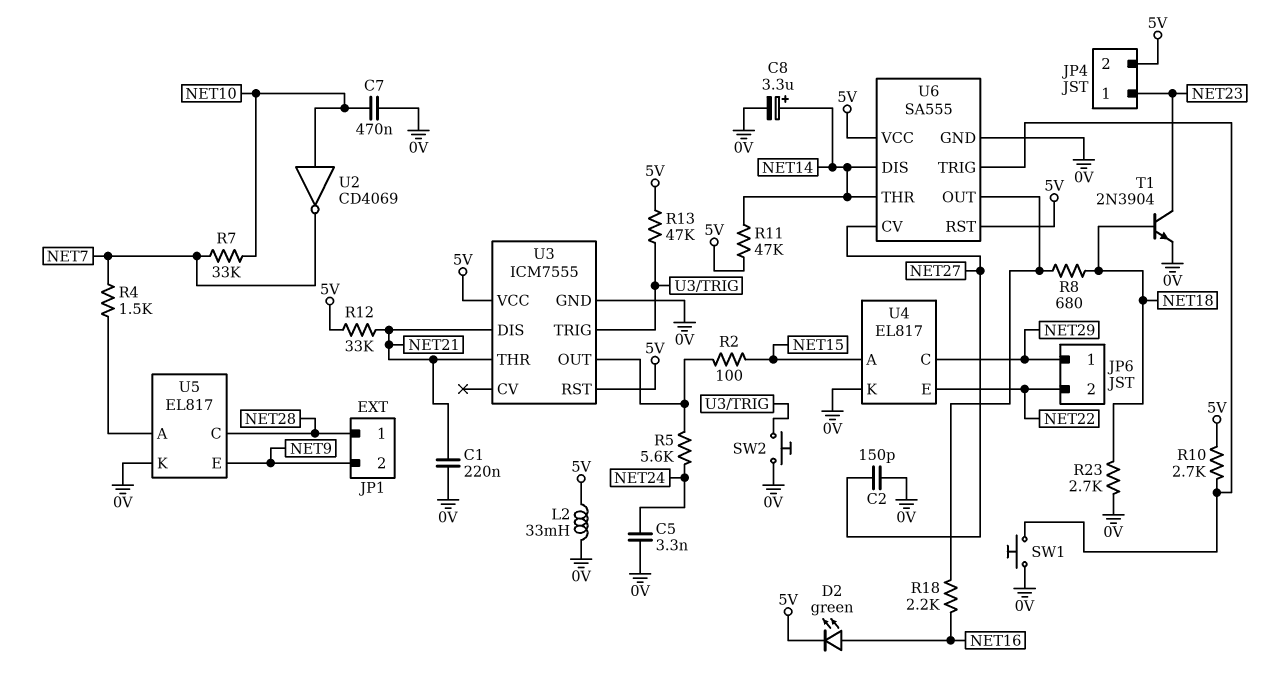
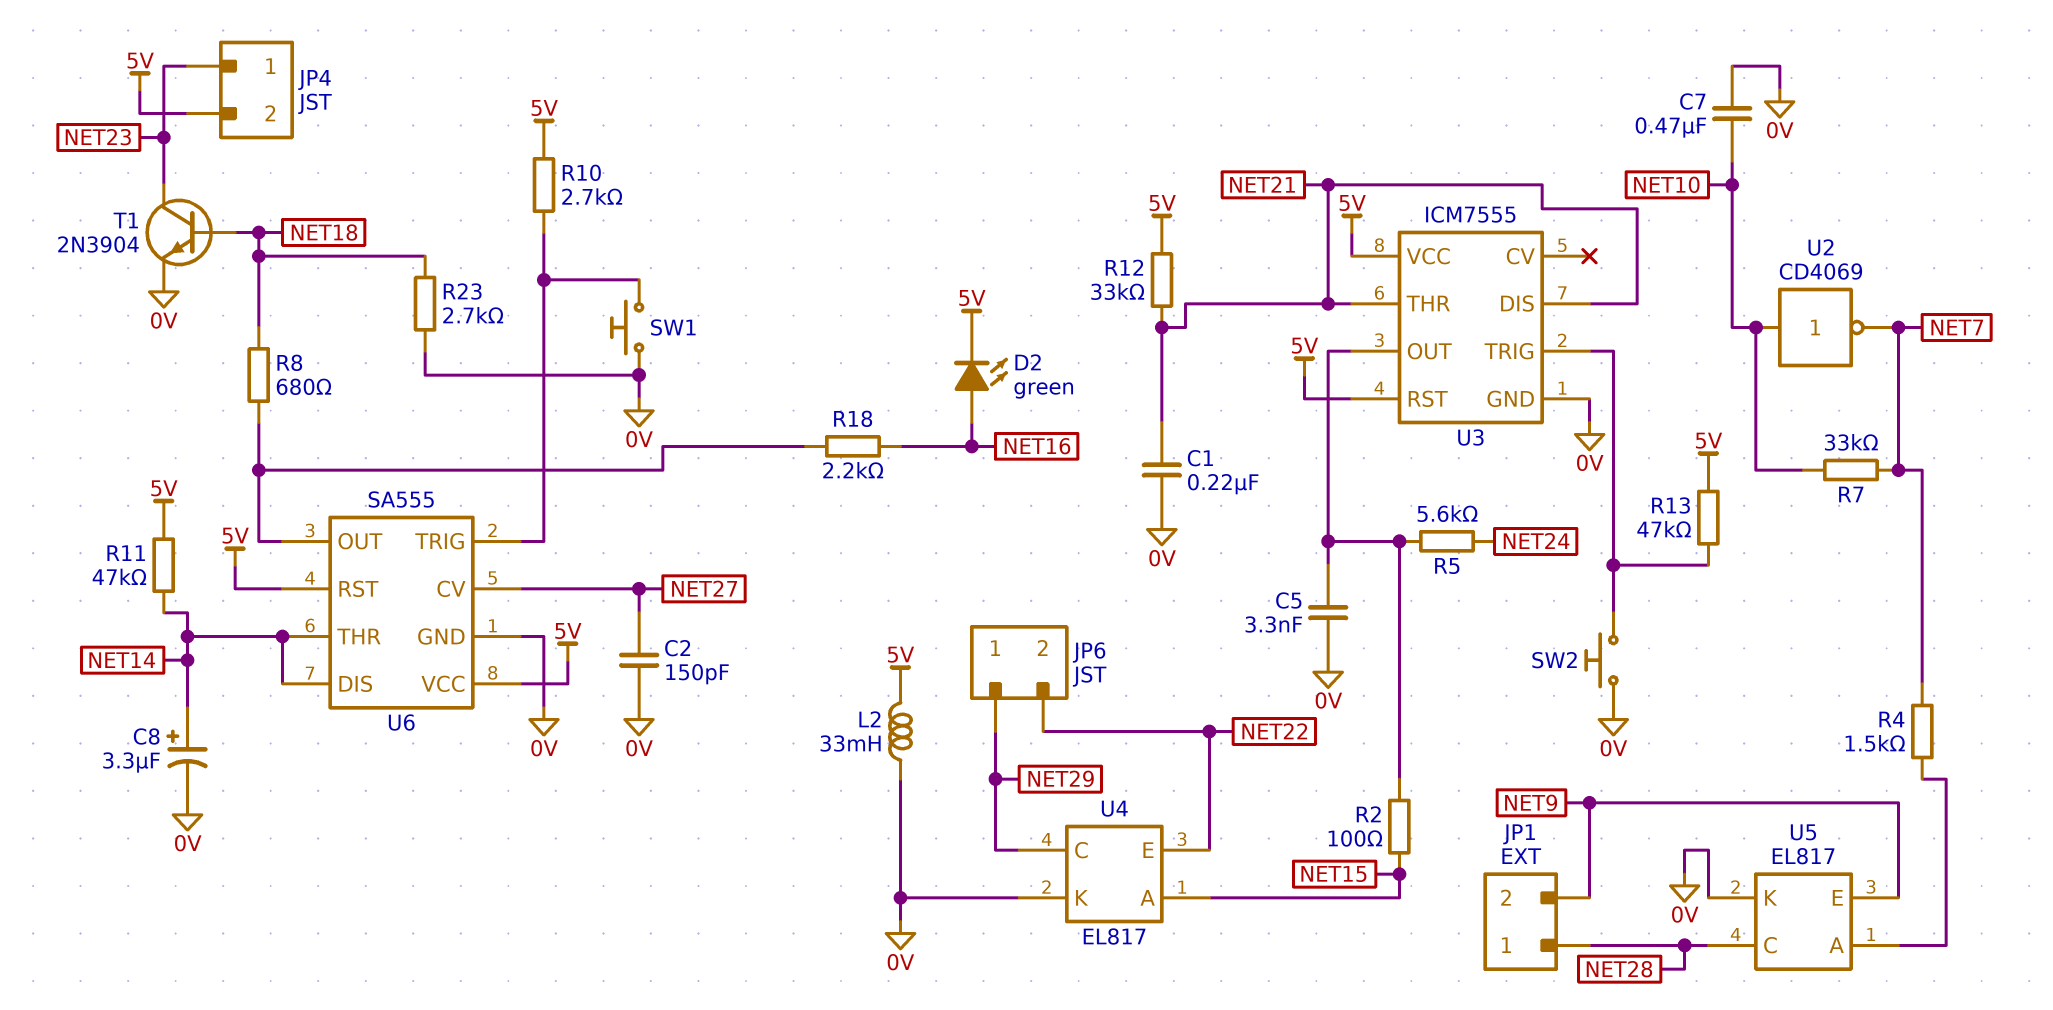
C5: 3.3nF (0V, NET24) -> 3.3nF (0V, U3/OUT)

